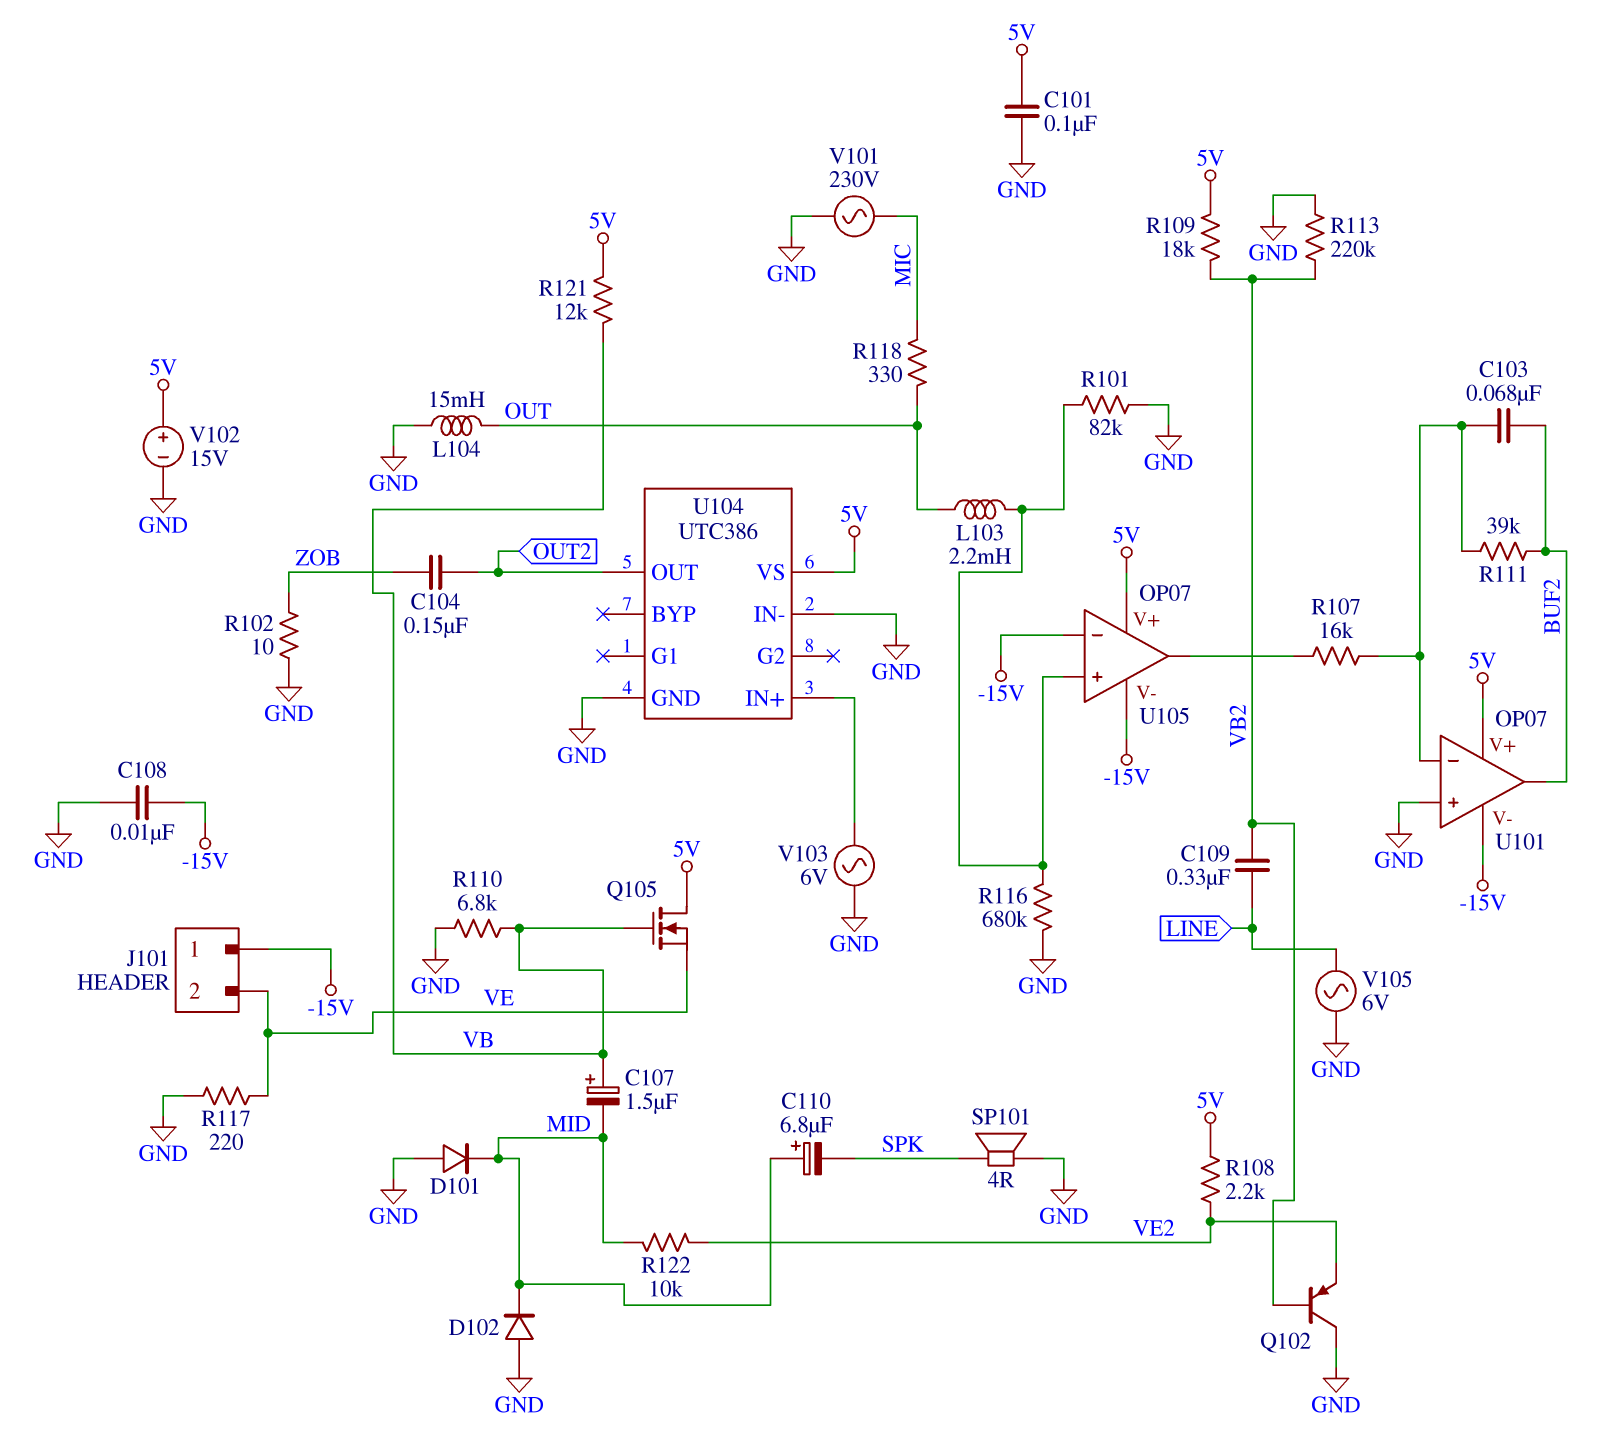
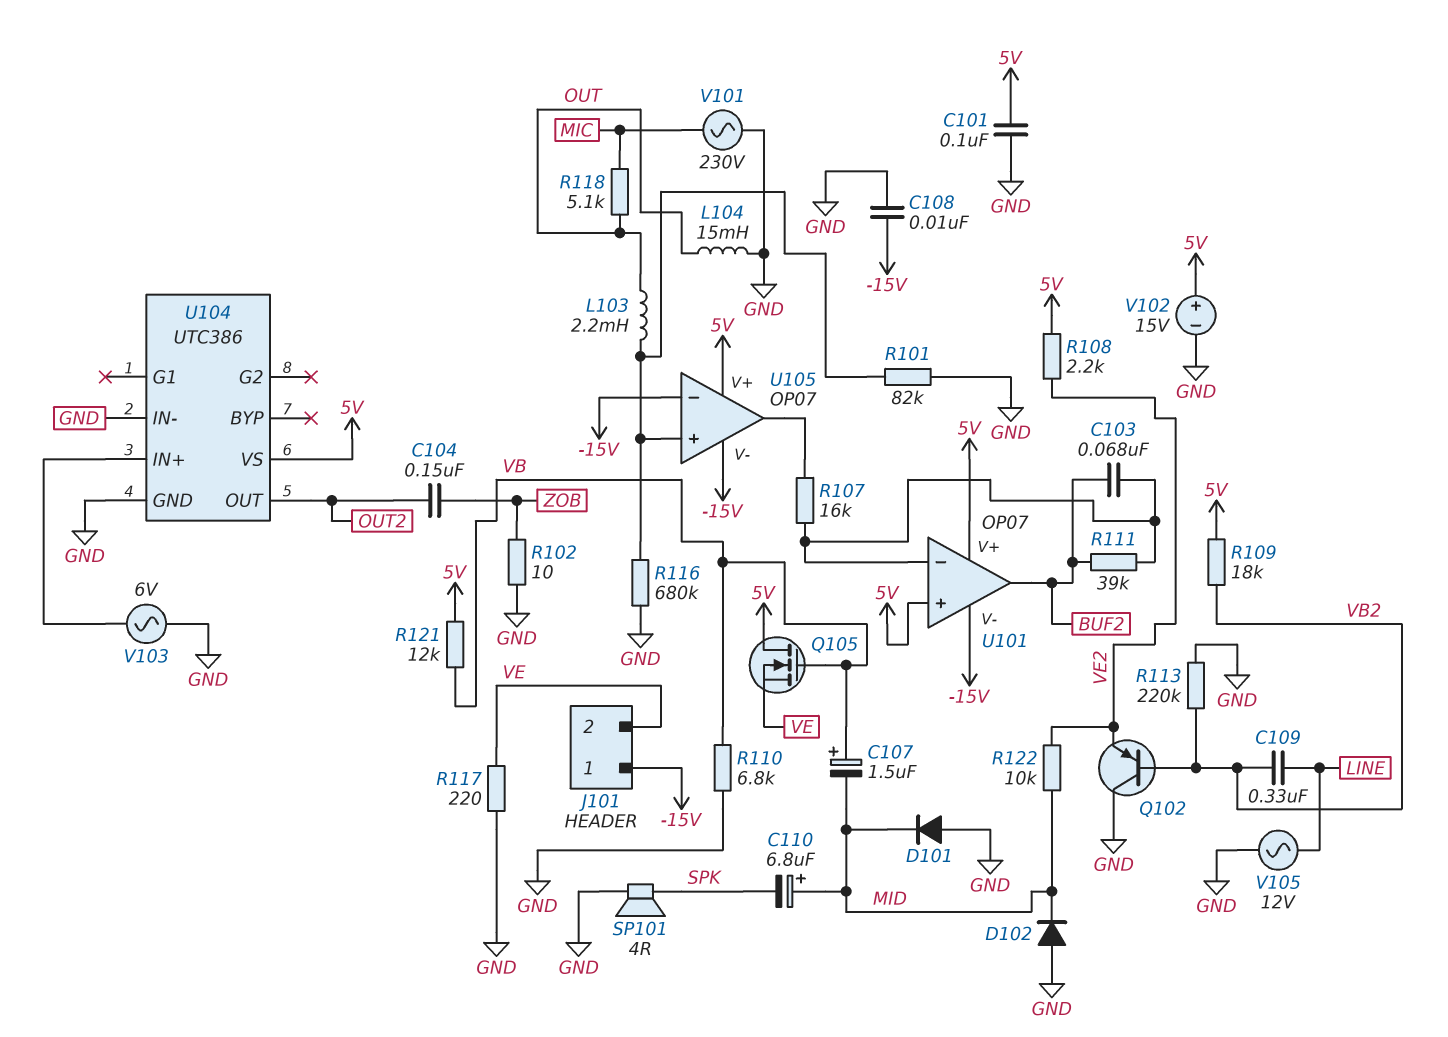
R118: 330 (MIC, OUT) -> 5.1k (MIC, OUT)
U101 pin in+: GND -> 5V
V105: AC 6V (GND, LINE) -> AC 12V (GND, LINE)

